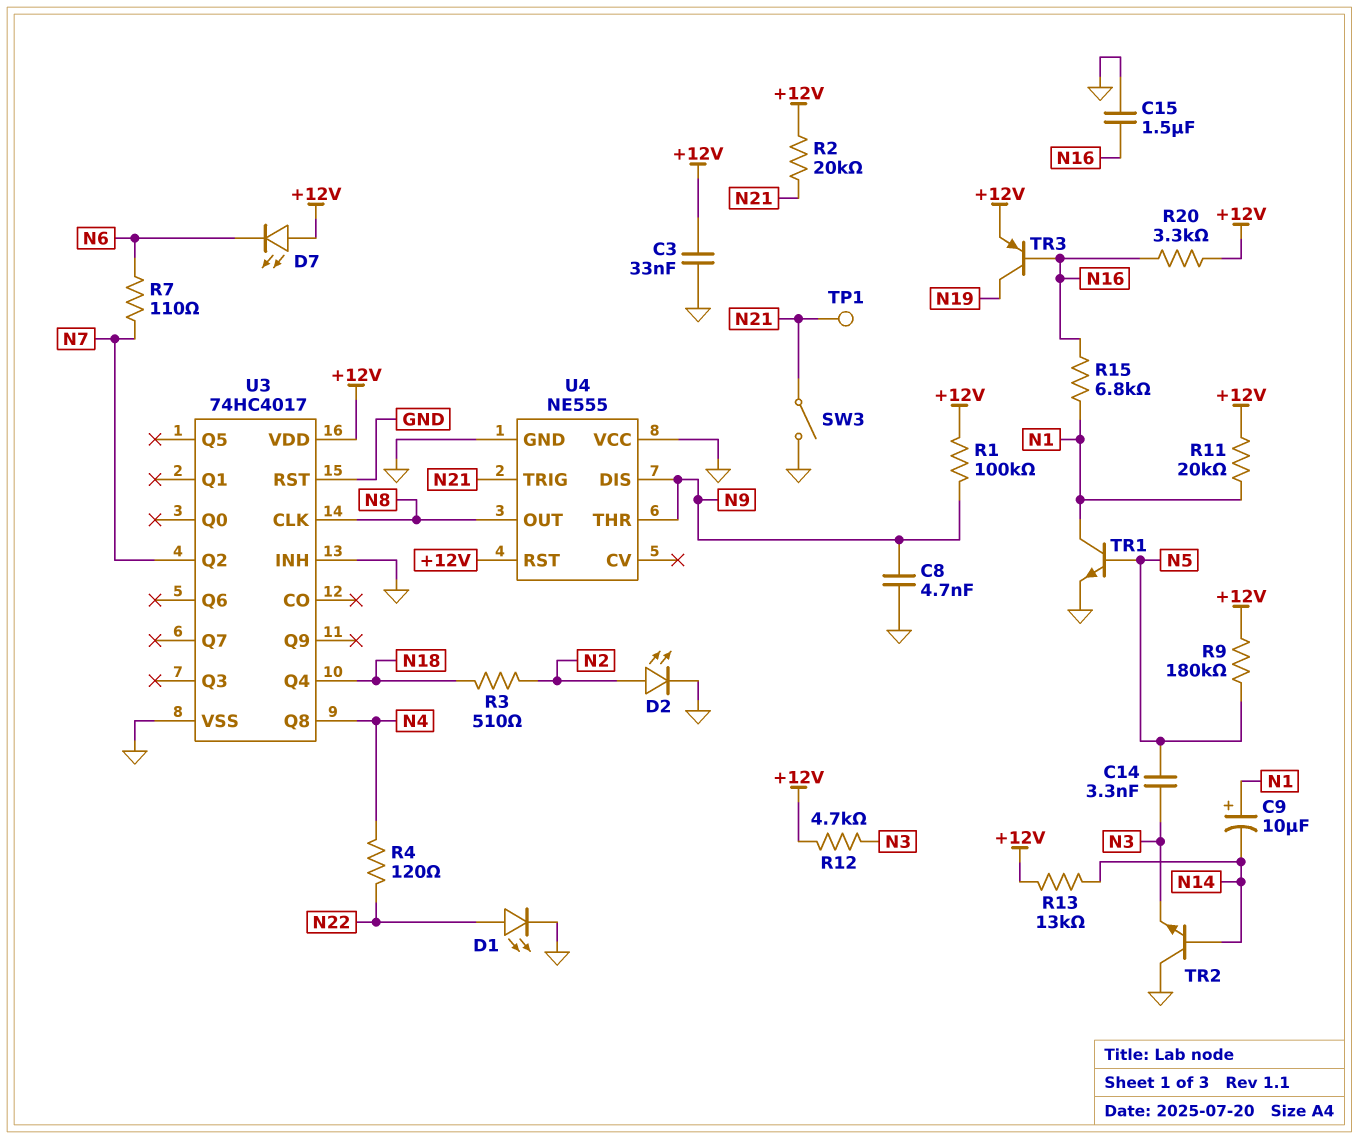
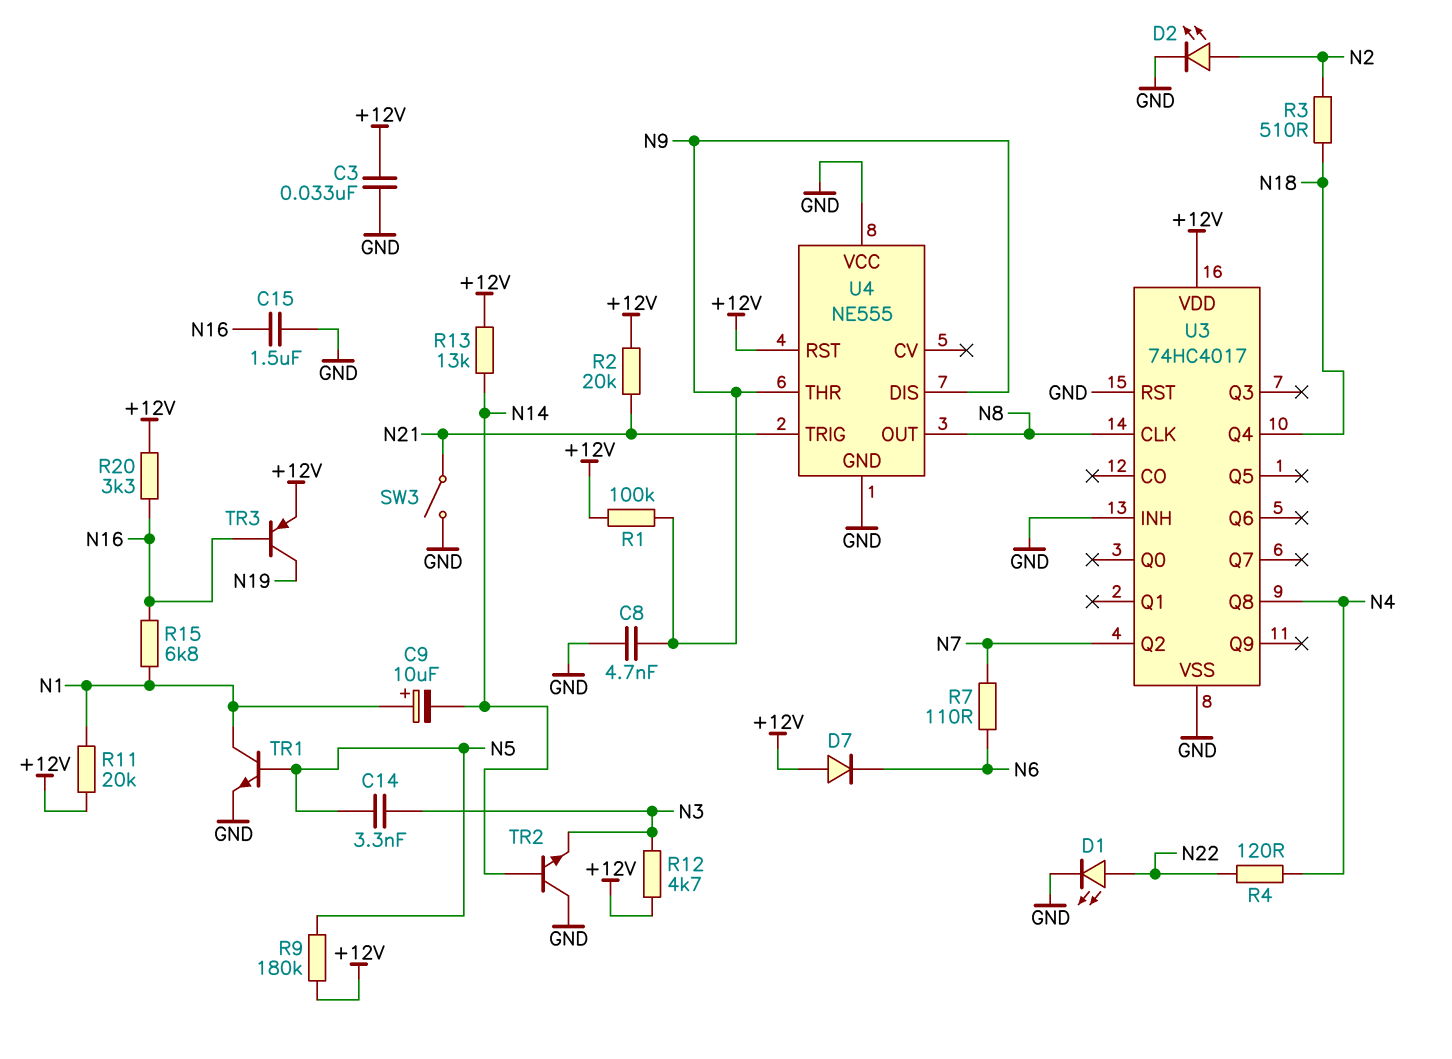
D7: LED (A +12V, K N6) -> diode (A +12V, K N6)
TP1: test point (N21) -> none

